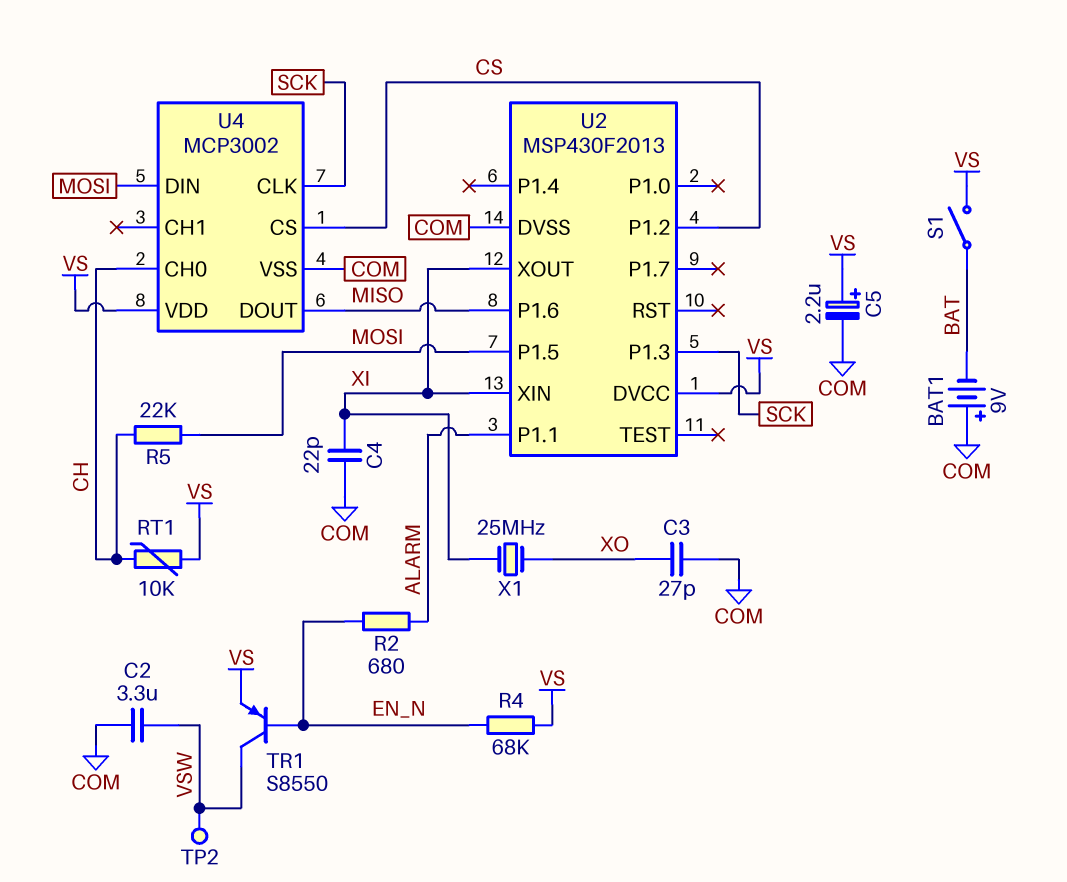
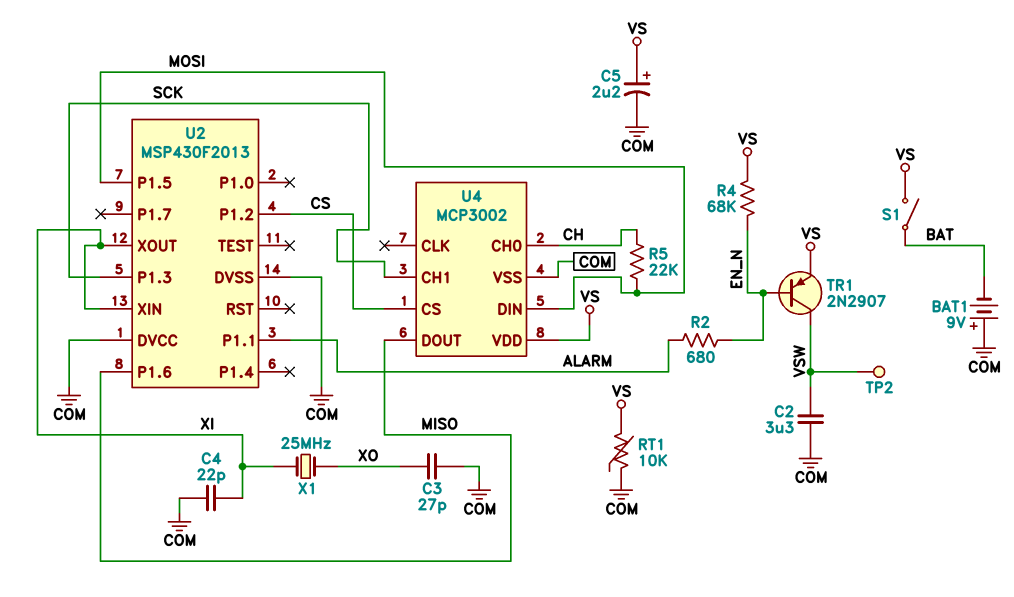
RT1: 10k (CH, VS) -> 10k (COM, VS)
TR1: PNP S8550 (B EN_N, C VSW, E VS) -> PNP 2N2907 (B EN_N, C VSW, E VS)
U2 pin DVCC: VS -> COM
U4 pin CH1: none -> SCK
U4 pin CLK: SCK -> none

